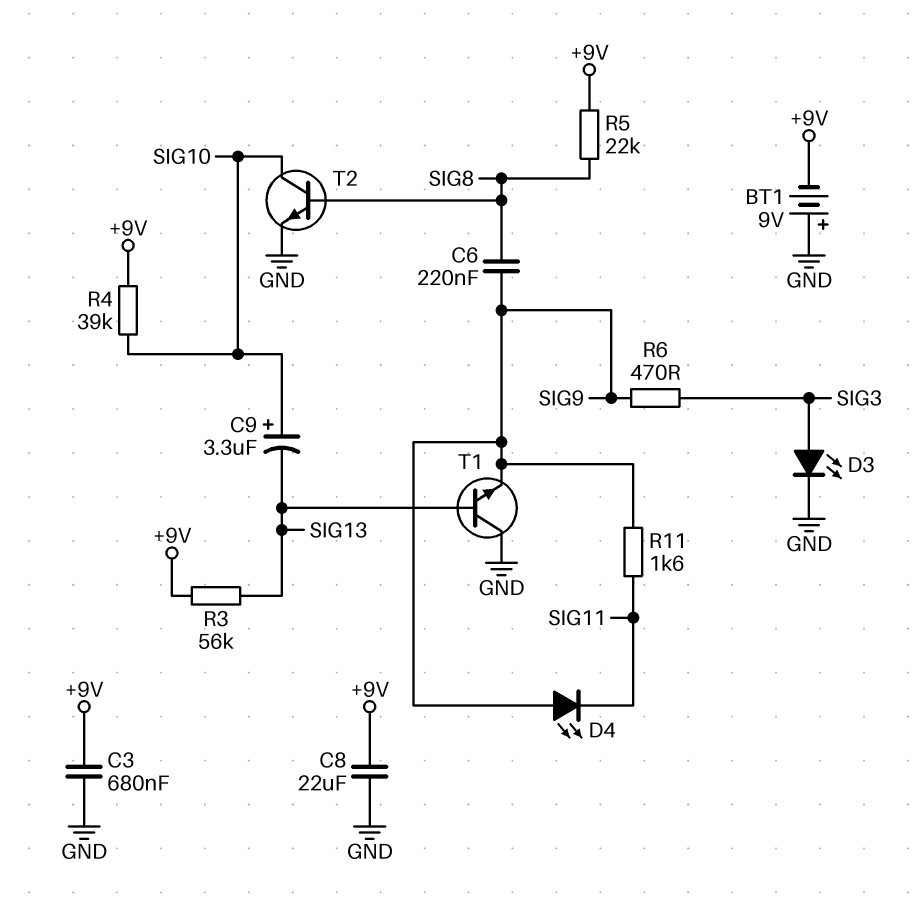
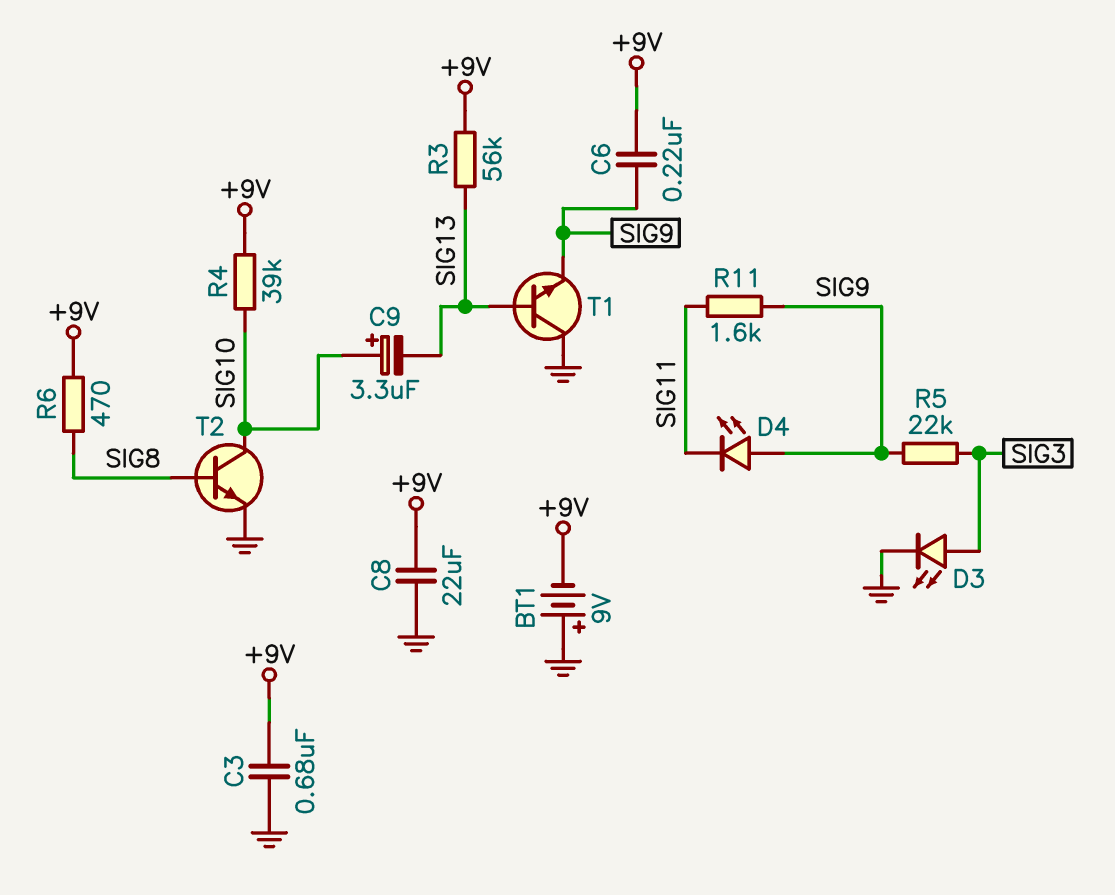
C6: 220nF (SIG8, SIG9) -> 220nF (+9V, SIG9)
R5: 22k (+9V, SIG8) -> 22k (SIG3, SIG9)
R6: 470 (SIG3, SIG9) -> 470 (+9V, SIG8)

